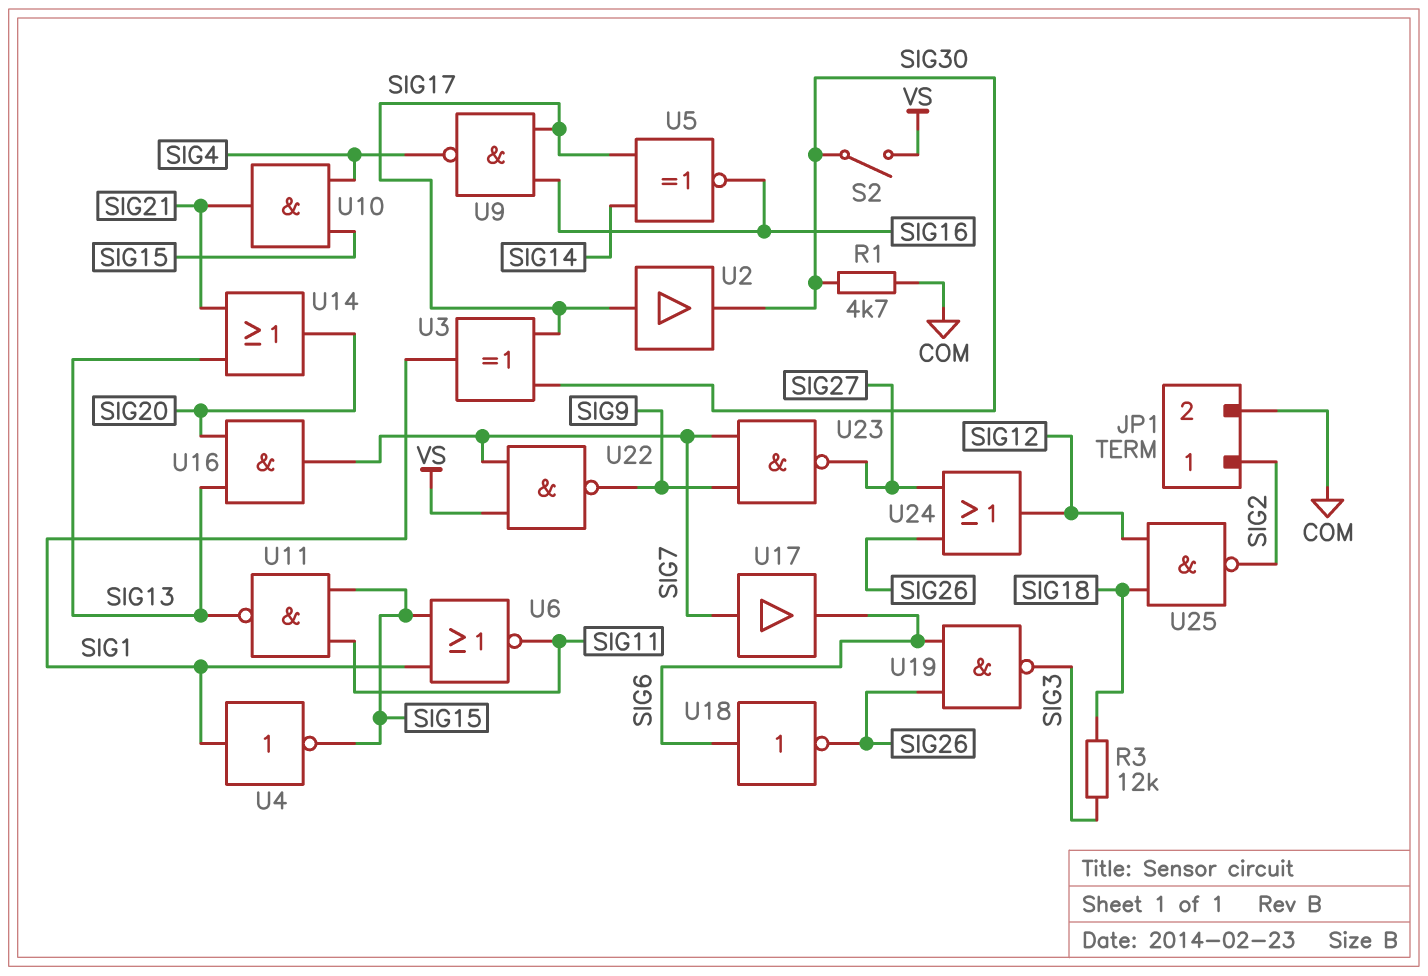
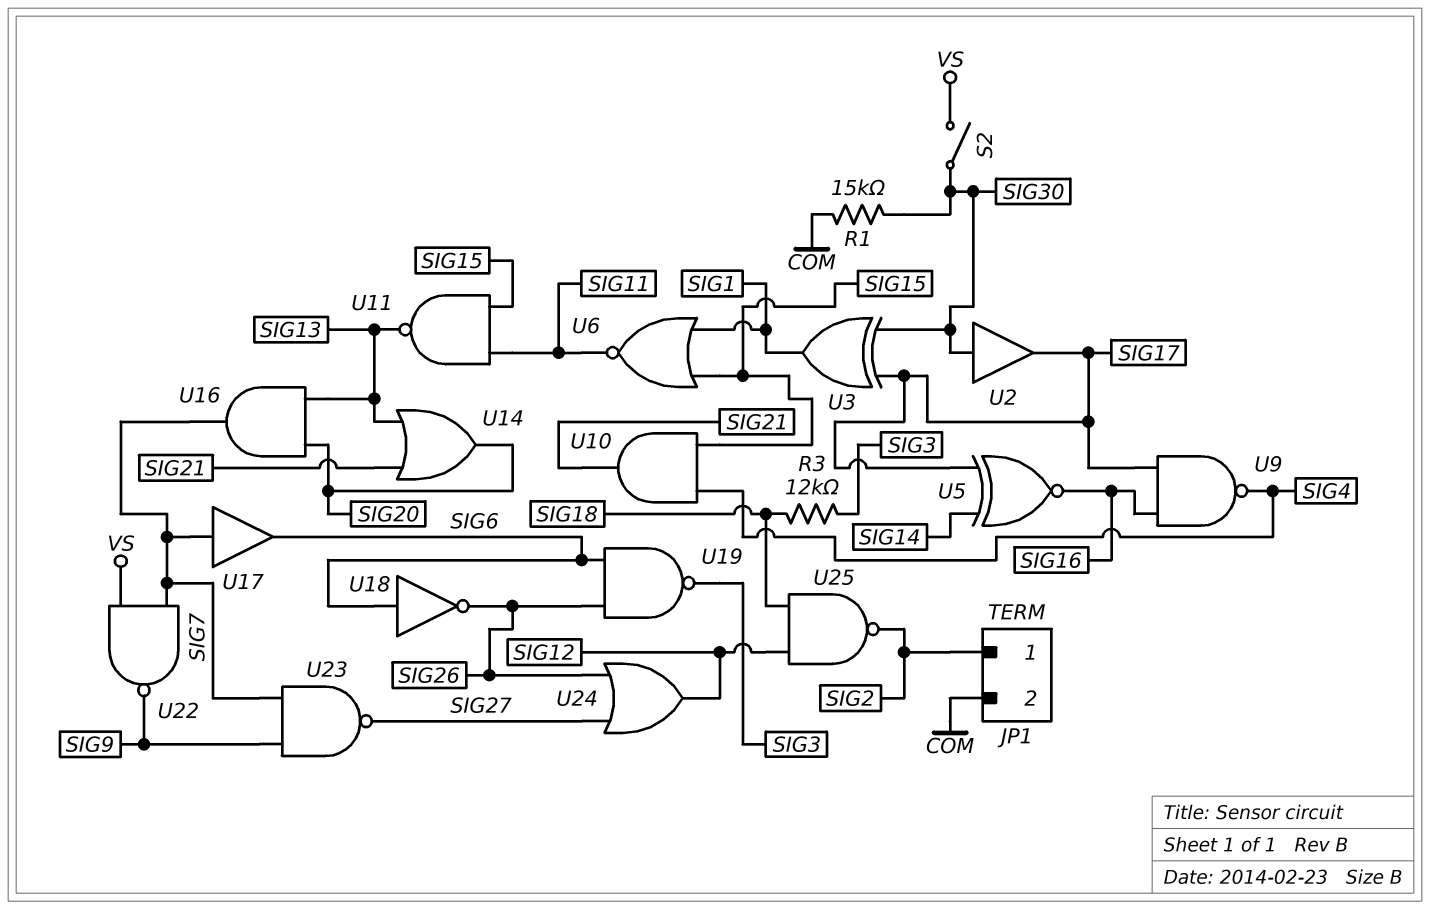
R1: 4.7k (COM, SIG30) -> 15k (COM, SIG30)
U2: buffer (in SIG17, out SIG30) -> buffer (in SIG30, out SIG17)
U4: NOT (in SIG1, out SIG15) -> none

